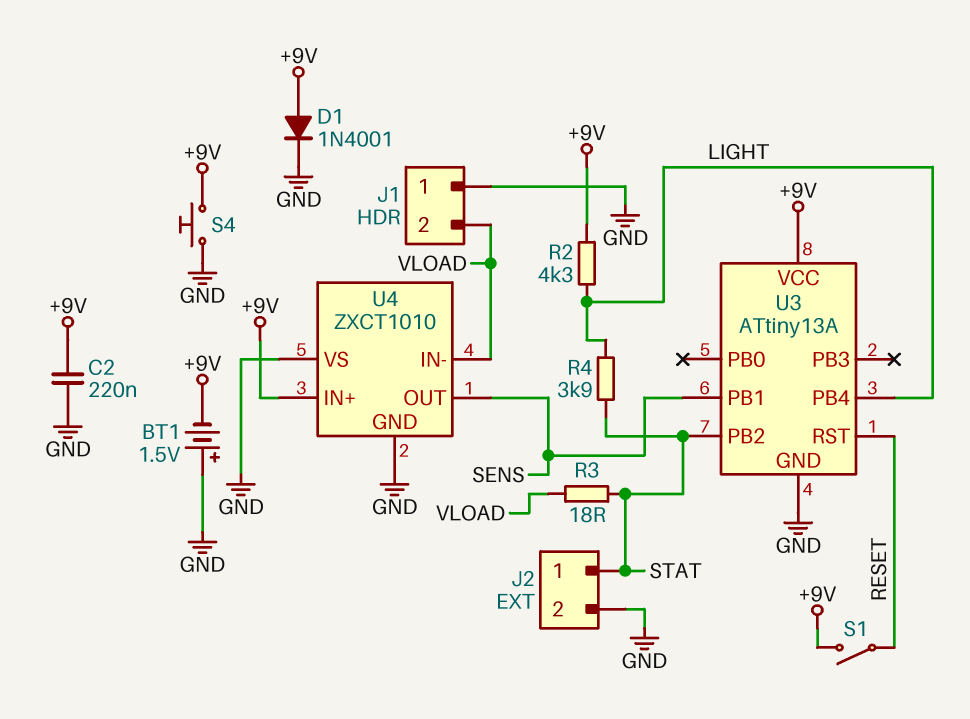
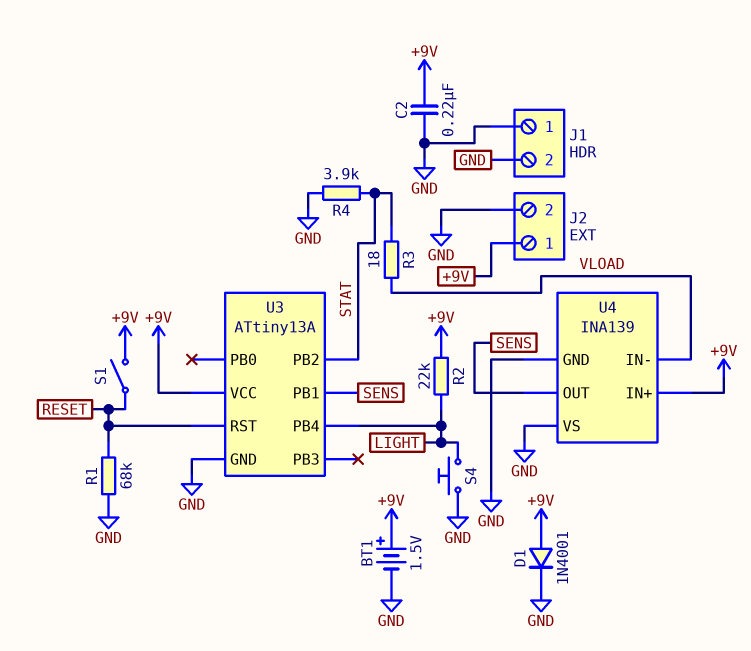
BT1: 1.5V (plus GND, minus +9V) -> 1.5V (plus +9V, minus GND)
J1 pin 2: VLOAD -> GND
J2 pin 1: STAT -> +9V
R1: none -> 68k (GND, RESET)
R2: 4.3k (+9V, LIGHT) -> 22k (+9V, LIGHT)
R4: 3.9k (LIGHT, STAT) -> 3.9k (GND, STAT)
S4: button (+9V, GND) -> button (GND, LIGHT)
U4: ZXCT1010 -> INA139

